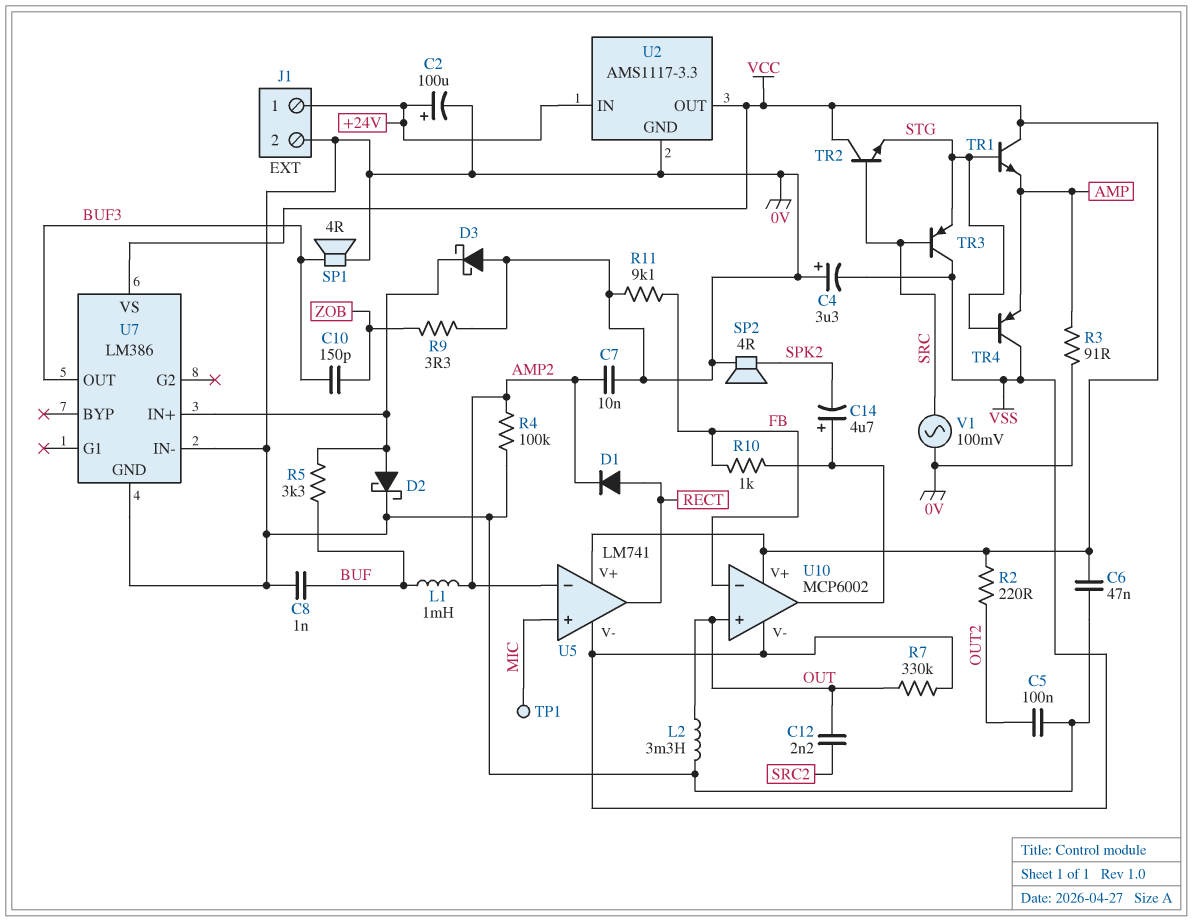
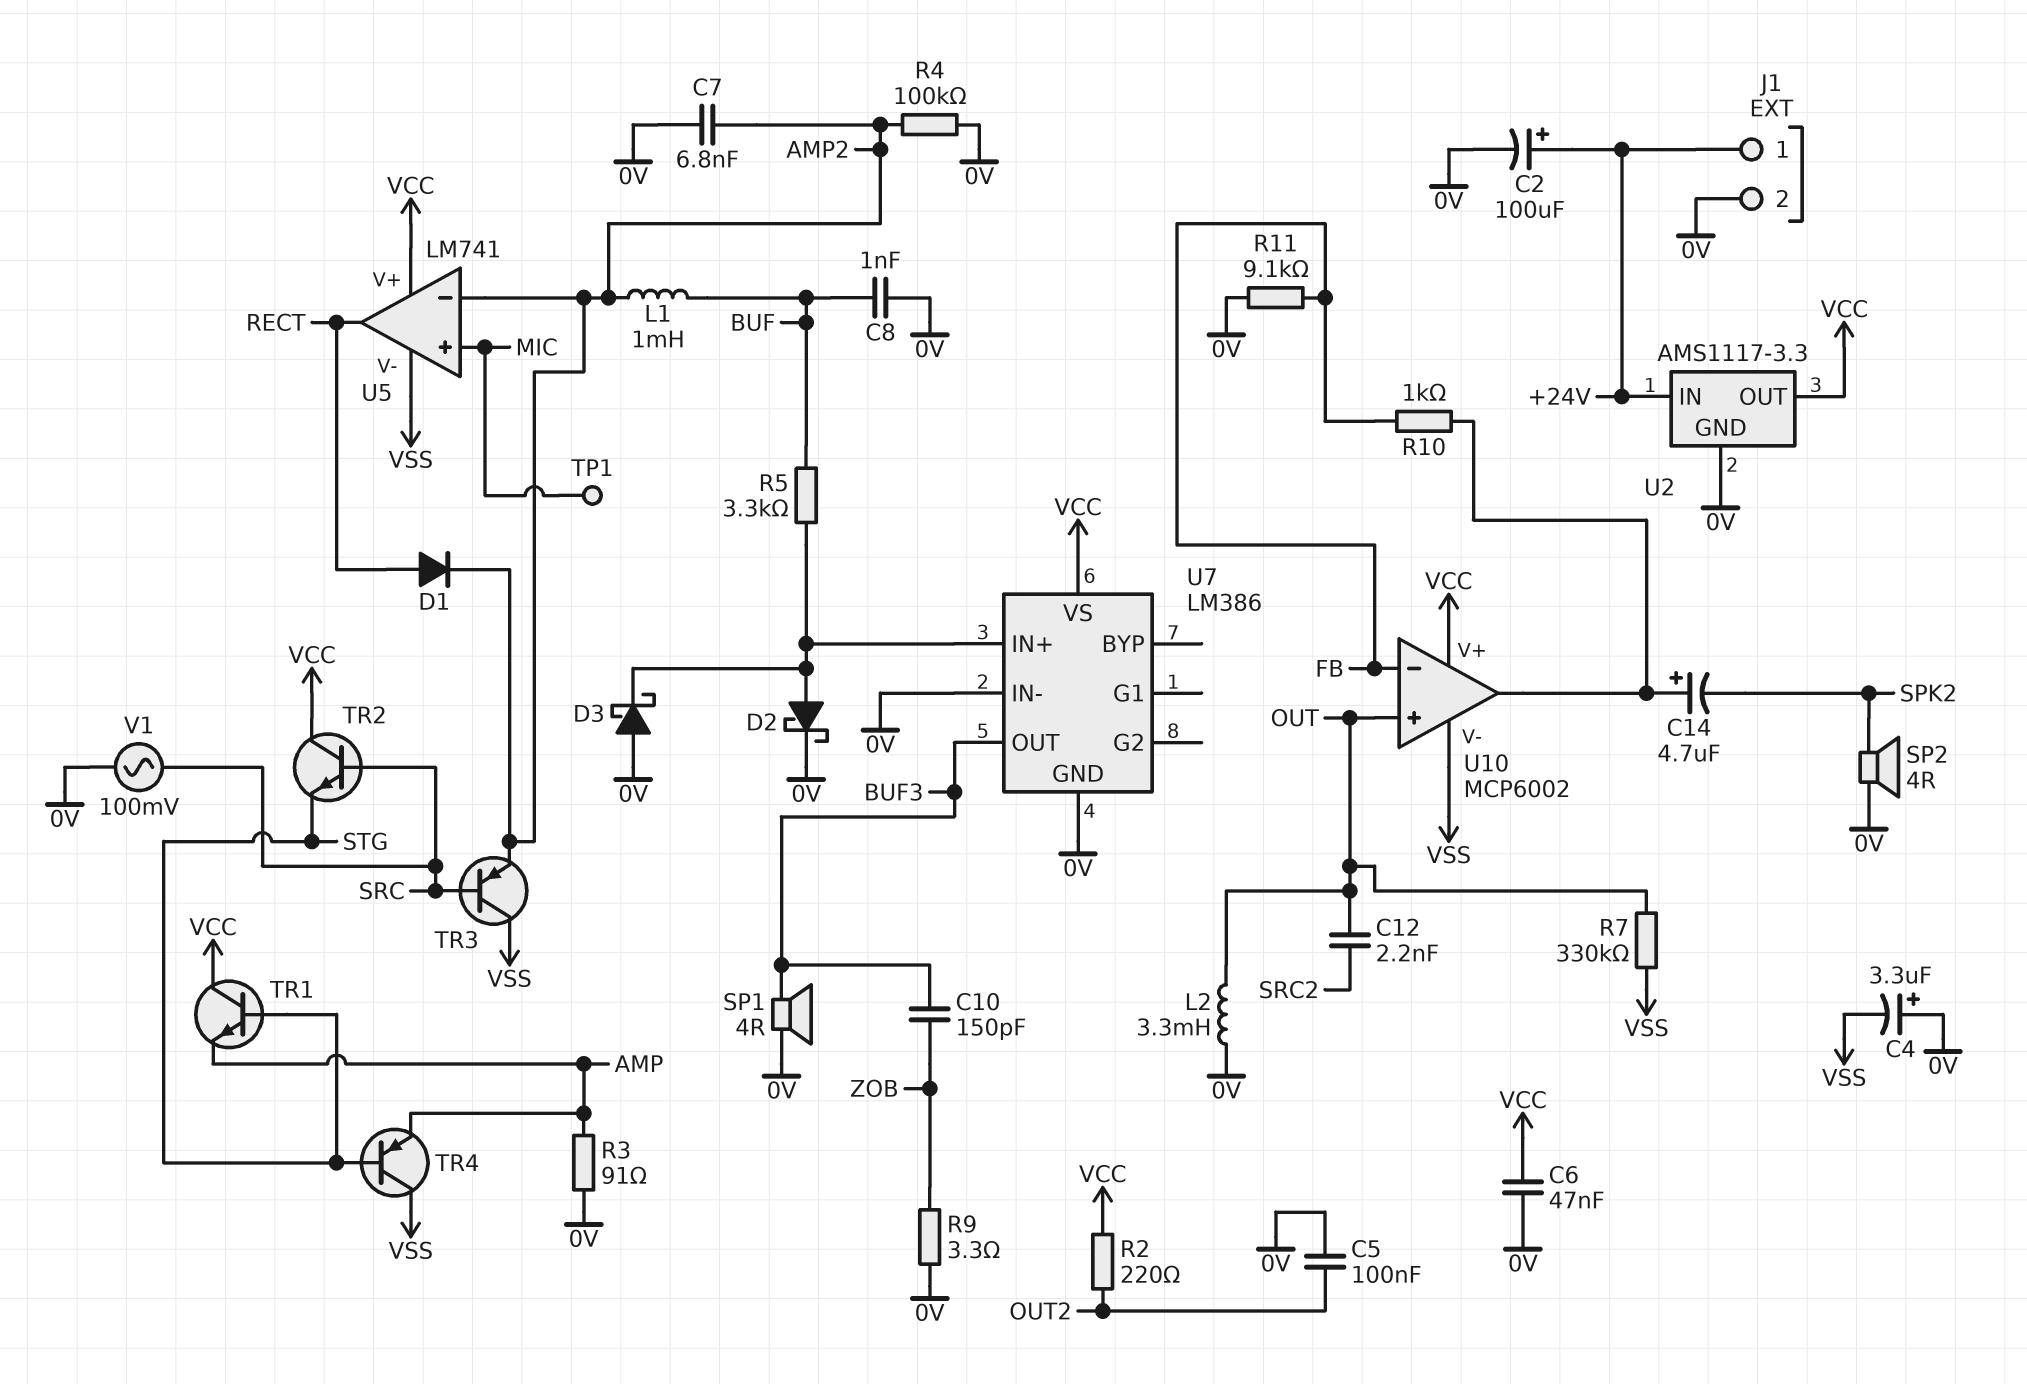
C7: 10nF (0V, AMP2) -> 6.8nF (0V, AMP2)
TR3: PNP (B SRC, C VSS, E STG) -> PNP (B SRC, C VSS, E AMP2)

